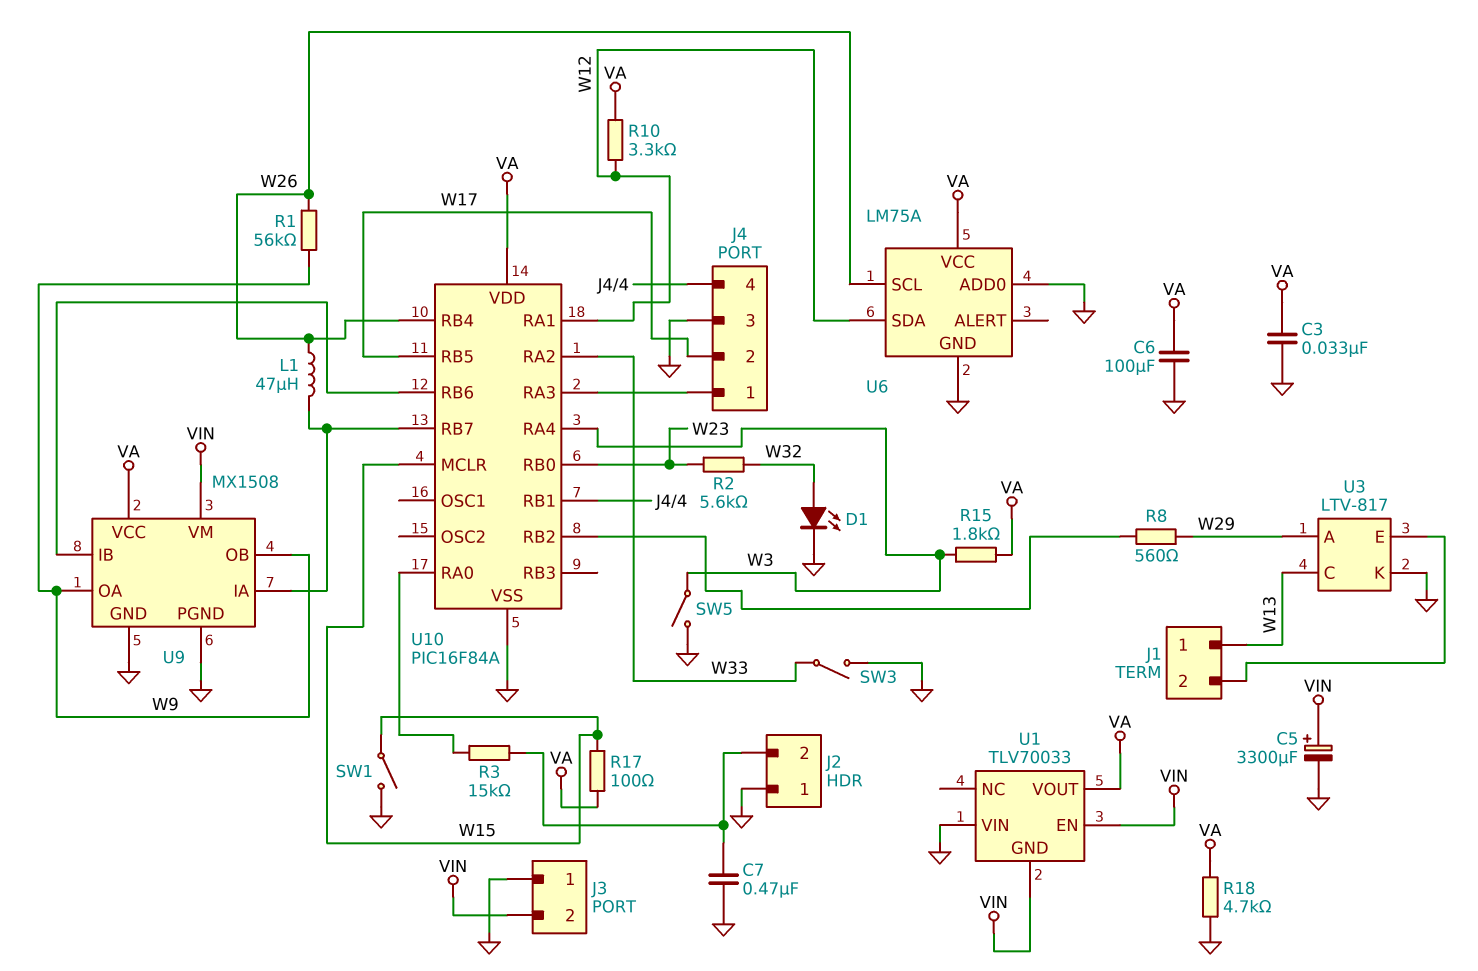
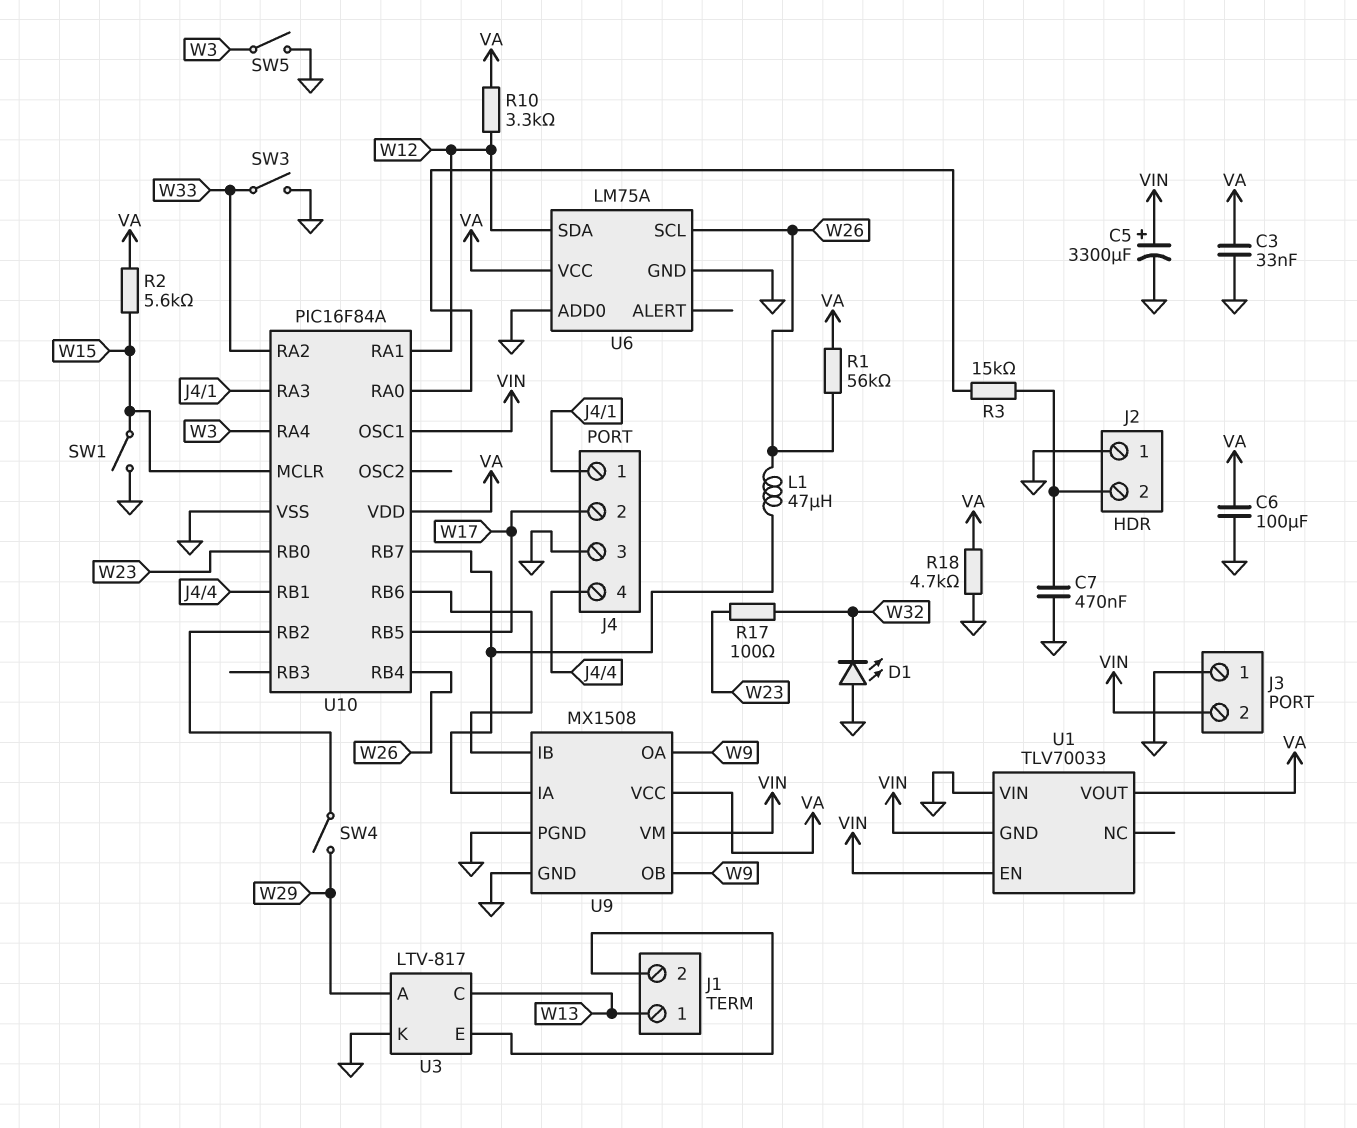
D1: LED (A W32, K GND) -> LED (A GND, K W32)
R1: 56k (W9, W26) -> 56k (VA, W26)
R2: 5.6k (W23, W32) -> 5.6k (VA, W15)
R8: 560 (U10/RB2, W29) -> none
R15: 1.8k (VA, W3) -> none
R17: 100 (VA, W15) -> 100 (W23, W32)
SW4: none -> switch (U10/RB2, W29)
U10 pin OSC1: none -> VIN

